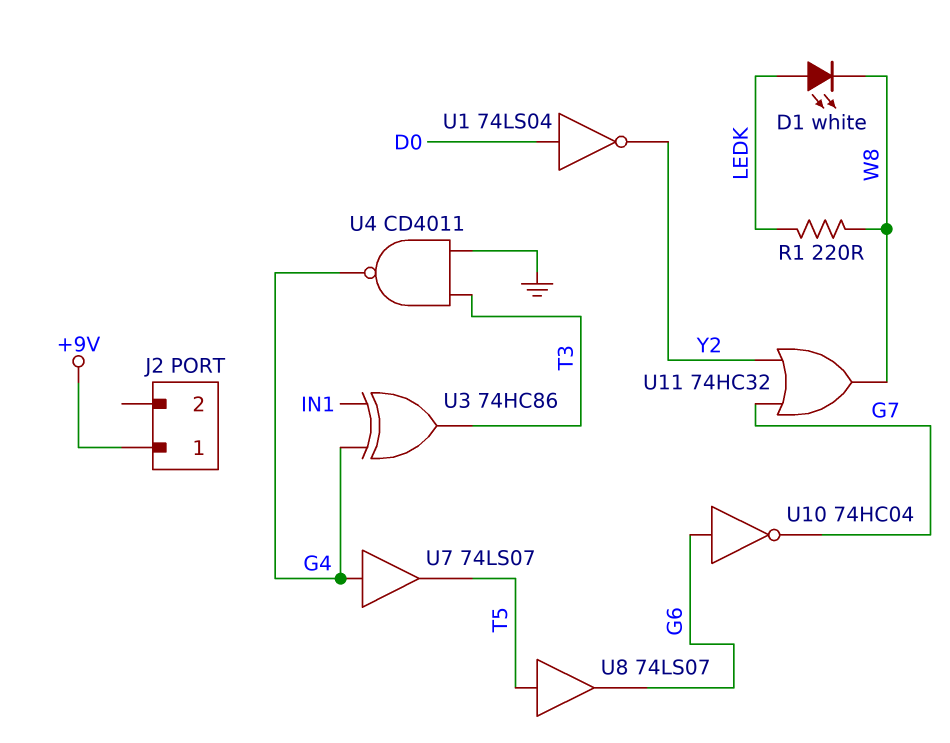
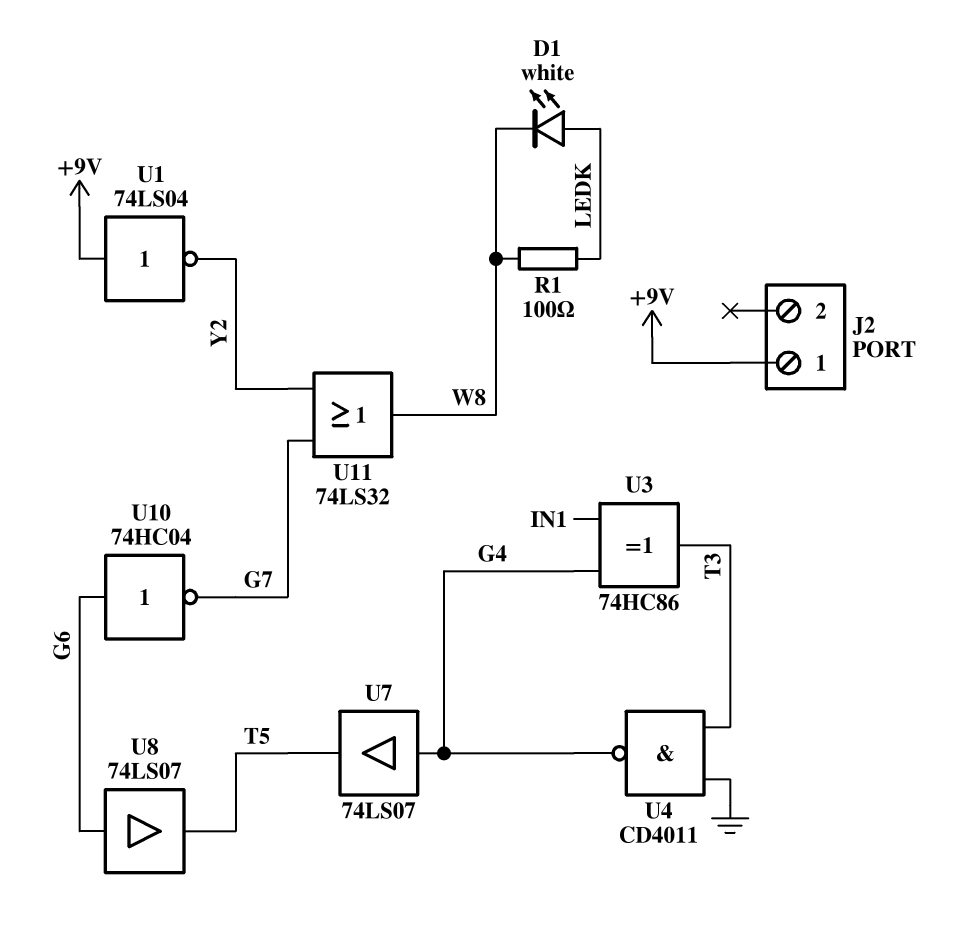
R1: 220 (LEDK, W8) -> 100 (LEDK, W8)
U1: NOT 74LS04 (in D0, out Y2) -> NOT 74LS04 (in +9V, out Y2)
U8: buffer 74LS07 (in T5, out G6) -> buffer 74LS07 (in G6, out T5)
U11: OR 74HC32 (in G7, in Y2, out W8) -> OR 74LS32 (in G7, in Y2, out W8)

